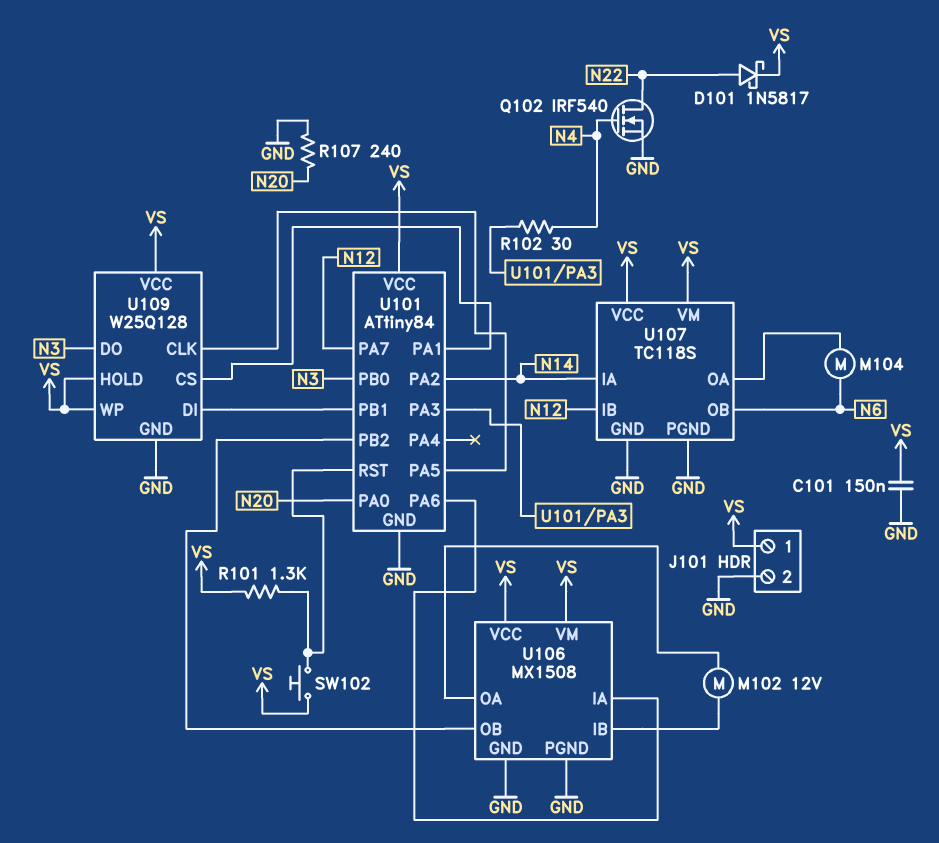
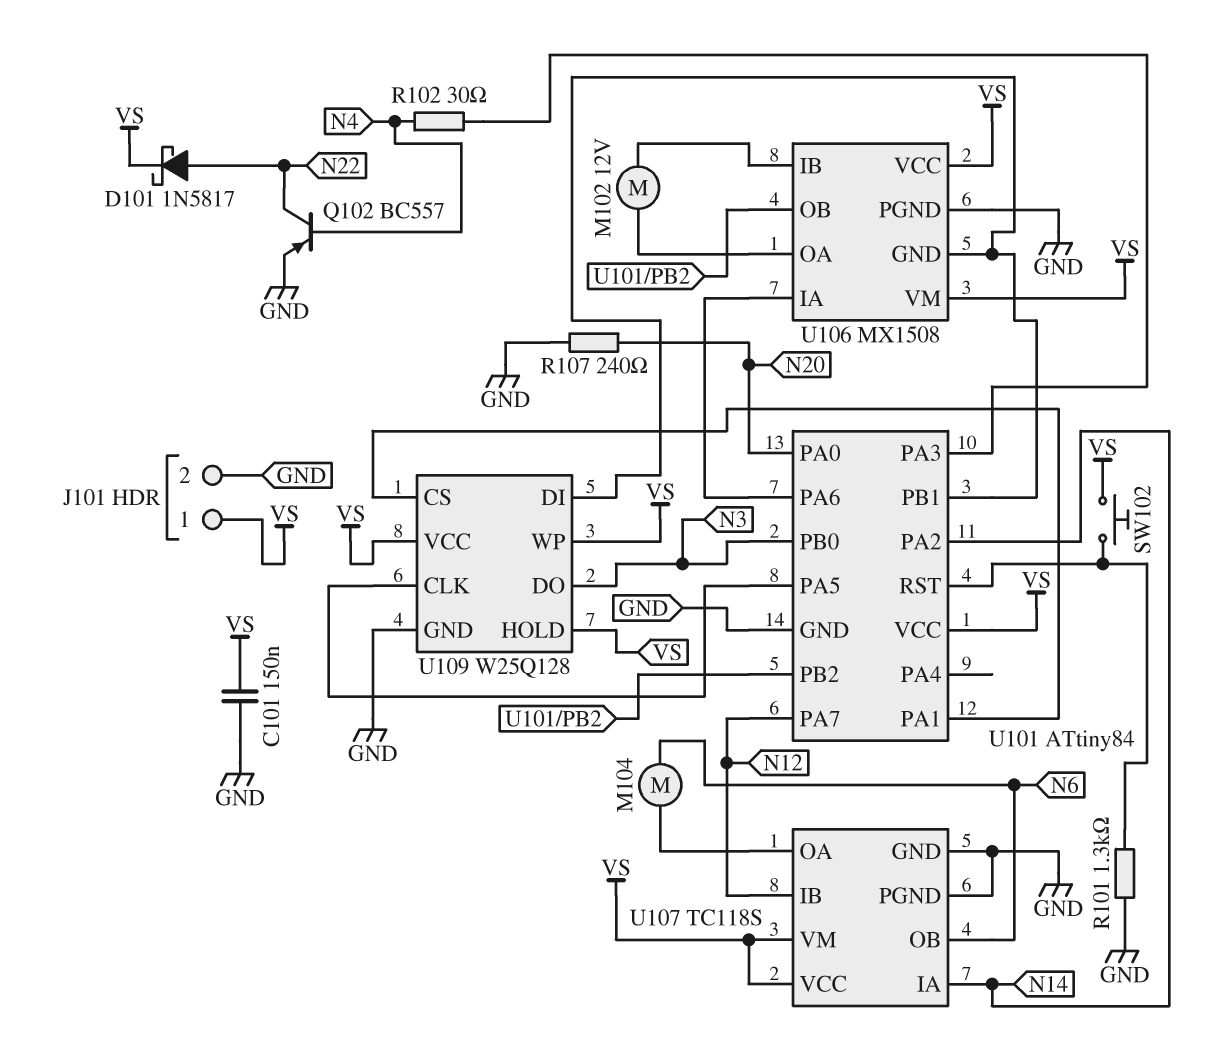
Q102: NMOS IRF540 (G N4, D N22, S GND) -> PNP BC557 (B N4, C N22, E GND)
R101: 1.3k (U101/RST, VS) -> 1.3k (GND, U101/RST)
U106 pin GND: GND -> U101/PB1

